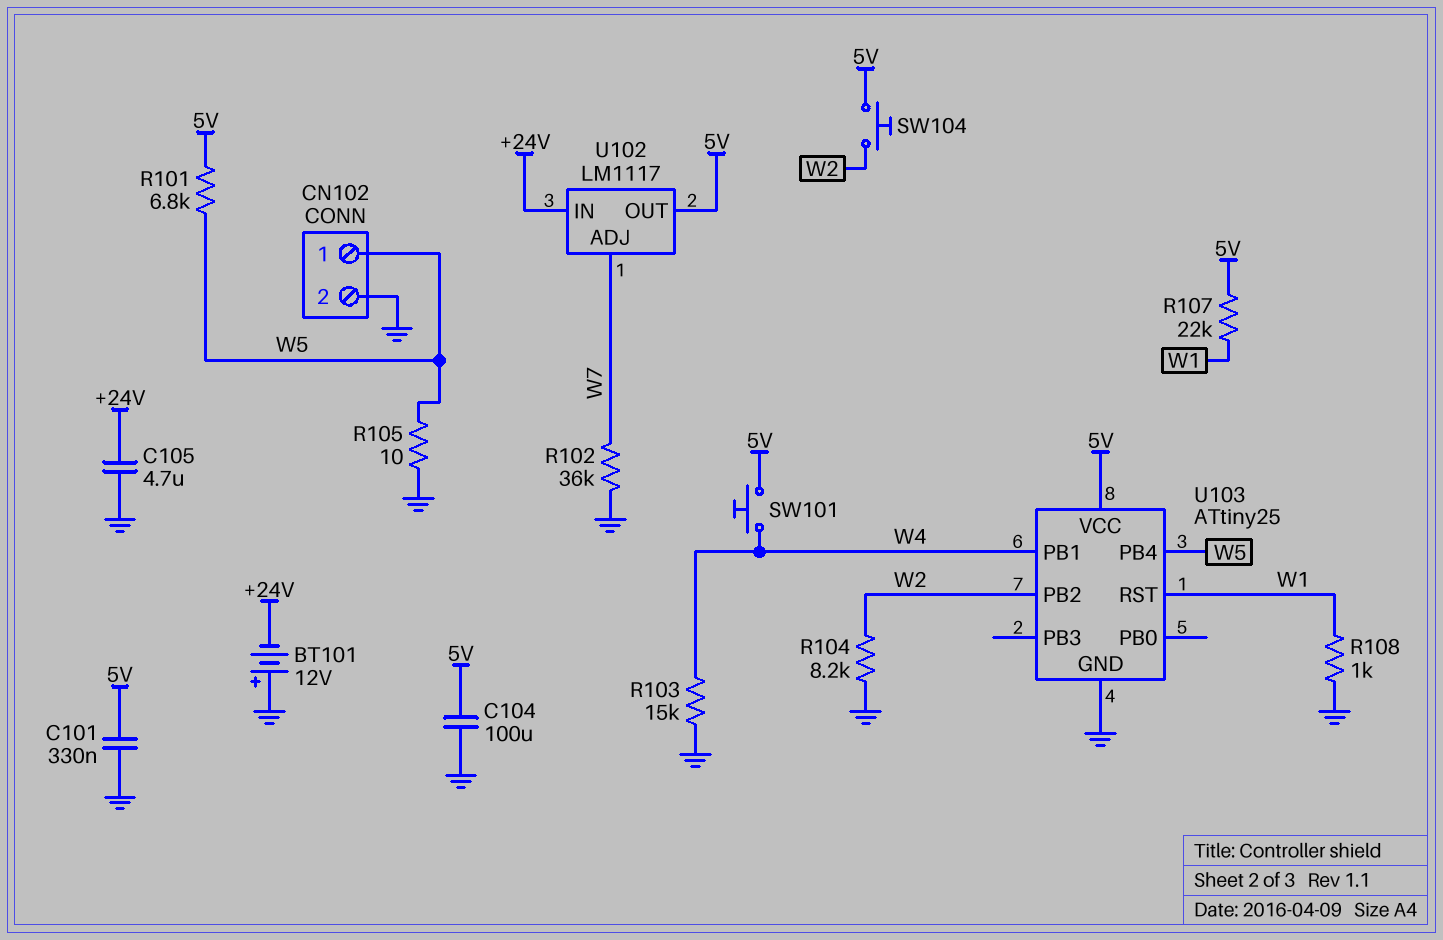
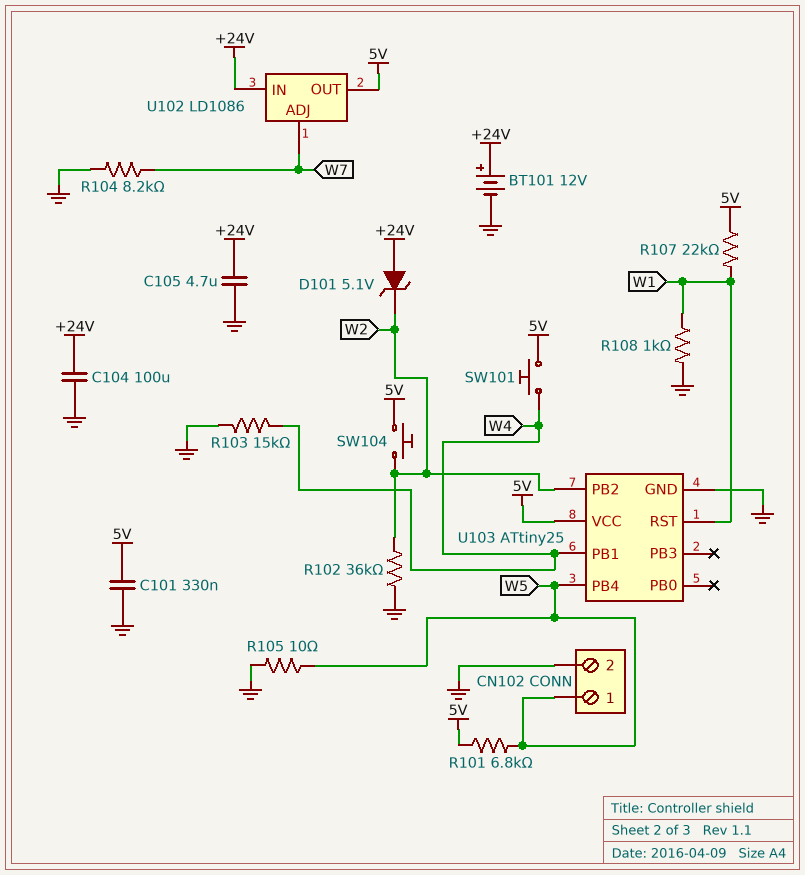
BT101: 12V (plus GND, minus +24V) -> 12V (plus +24V, minus GND)
C104: 100uF (5V, GND) -> 100uF (+24V, GND)
D101: none -> zener 5.1V (A +24V, K W2)
R102: 36k (GND, W7) -> 36k (GND, W2)
R104: 8.2k (GND, W2) -> 8.2k (GND, W7)
U102: LM1117 -> LD1086

